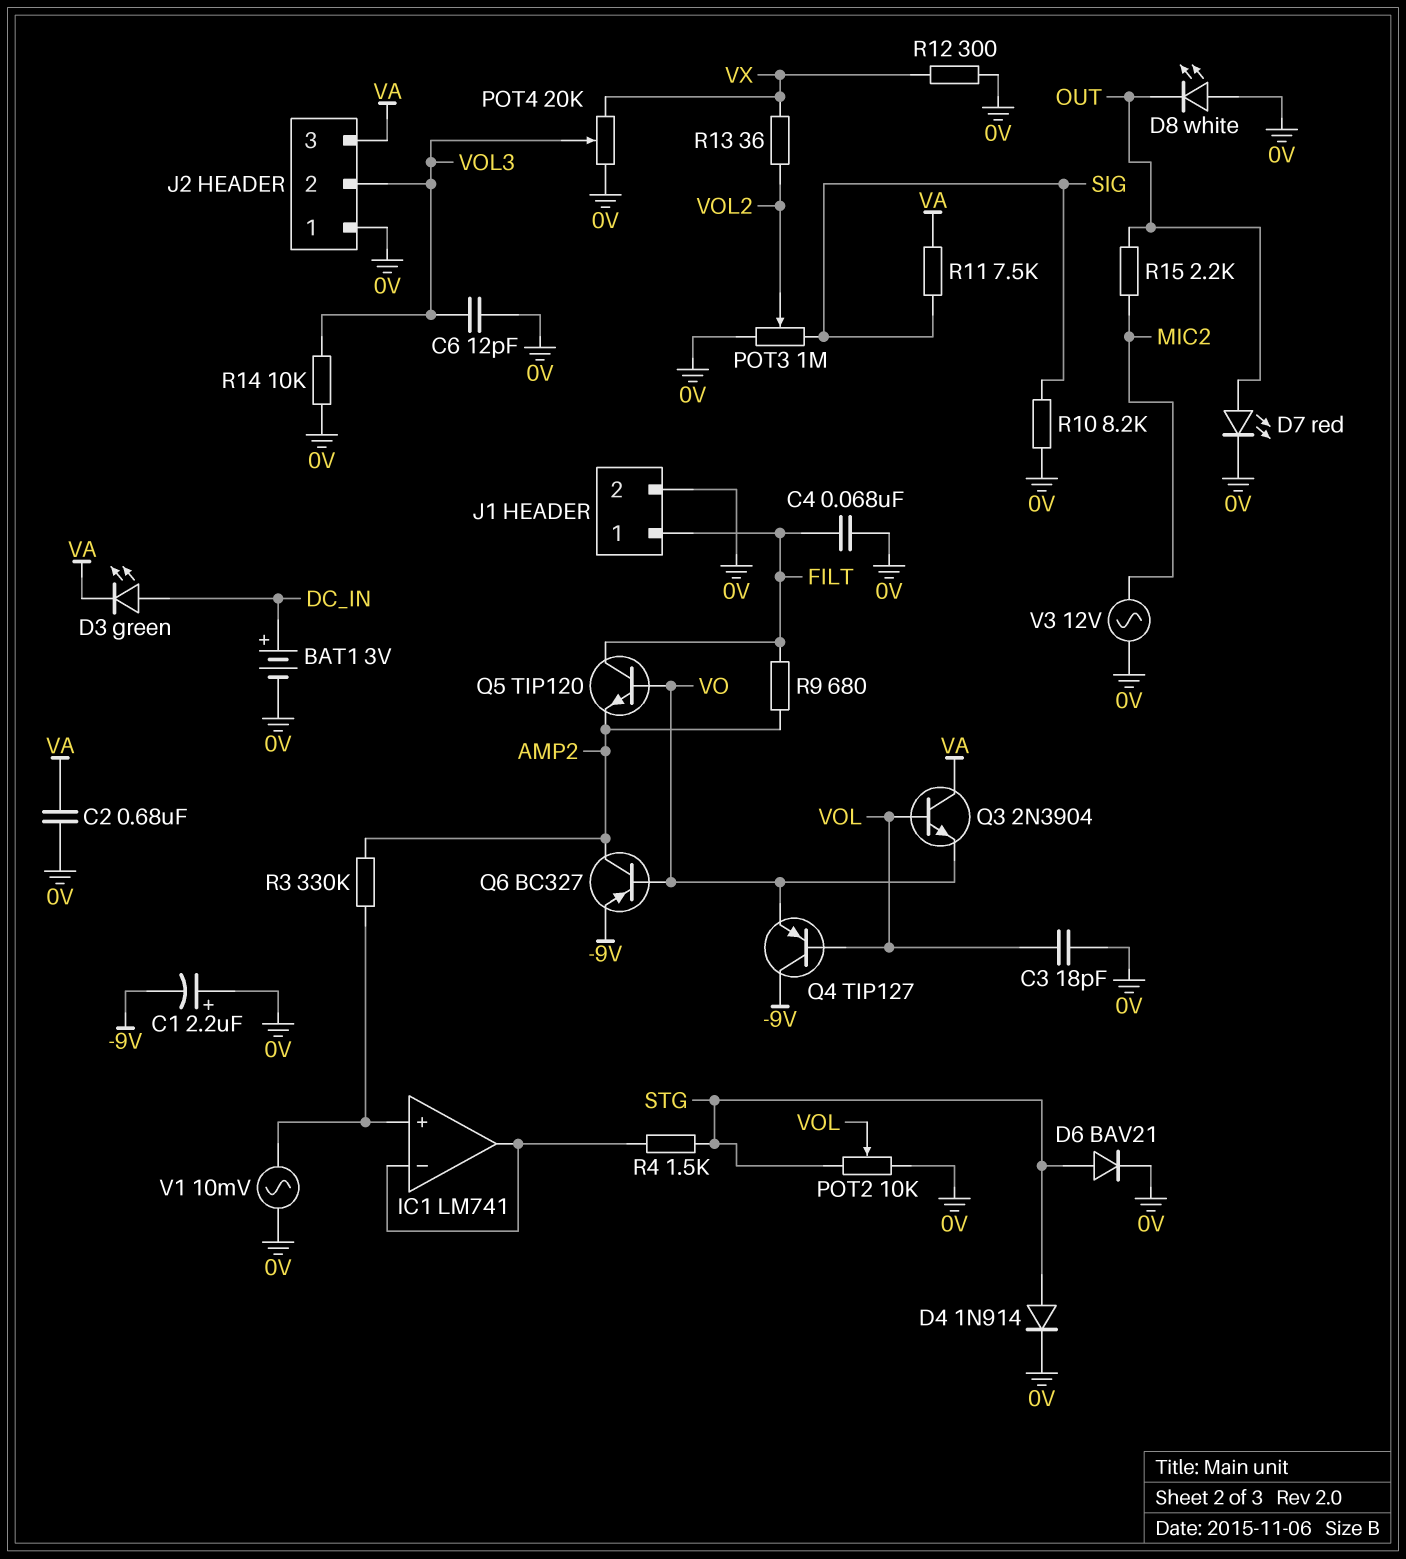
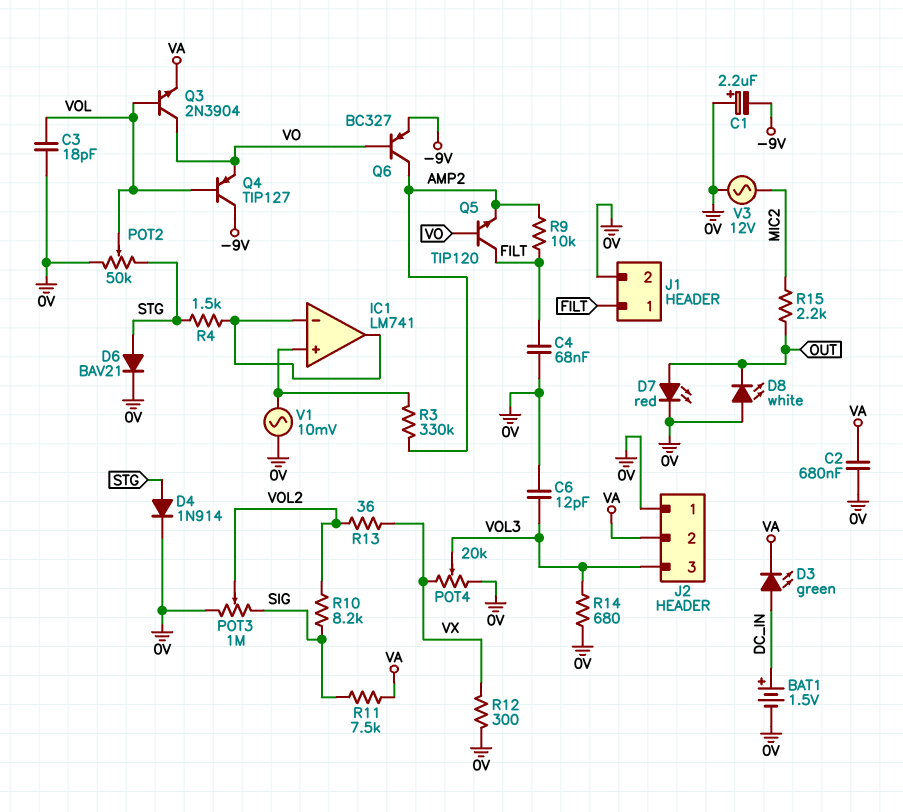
BAT1: 3V (plus DC_IN, minus 0V) -> 1.5V (plus DC_IN, minus 0V)
J2 pin 2: VOL3 -> VA
J2 pin 3: VA -> VOL3
POT2: 10k (0V, STG, wiper VOL) -> 50k (0V, STG, wiper VOL)
Q3: NPN 2N3904 (B VOL, C VA, E VO) -> NPN 2N3904 (B VOL, C VO, E VA)
R9: 680 (AMP2, FILT) -> 10k (AMP2, FILT)
R10: 8.2k (0V, SIG) -> 8.2k (SIG, VOL2)
R14: 10k (0V, VOL3) -> 680 (0V, VOL3)

